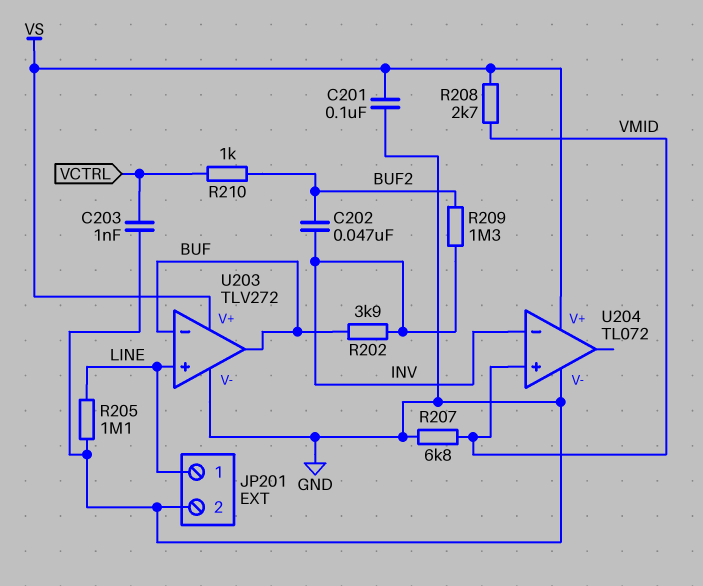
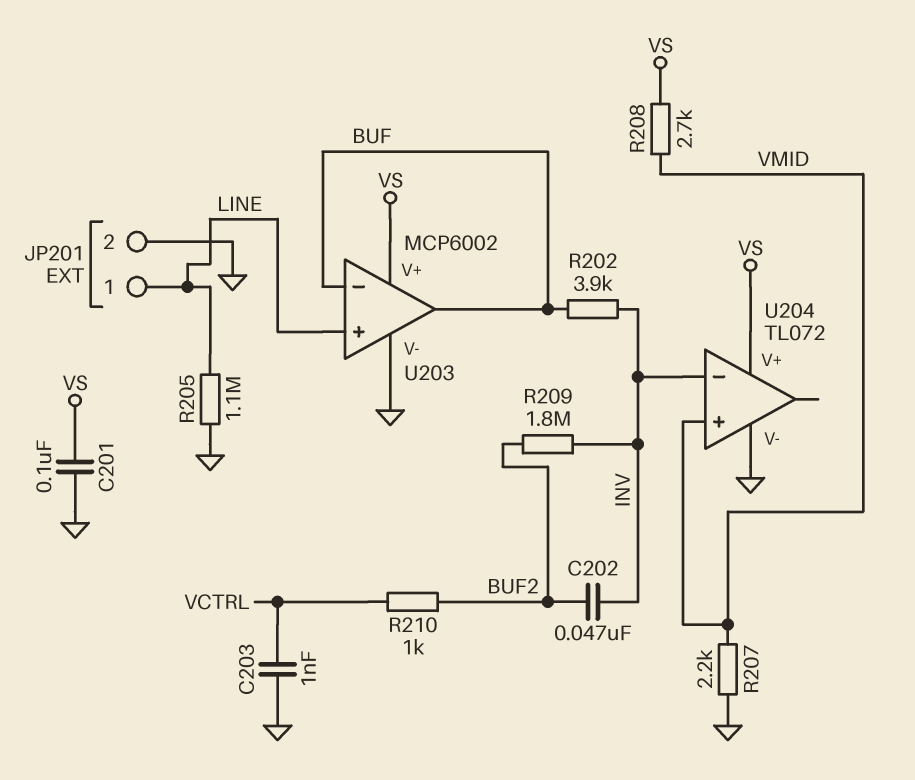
R207: 6.8k (GND, VMID) -> 2.2k (GND, VMID)
R209: 1.3M (BUF2, INV) -> 1.8M (BUF2, INV)
U203: TLV272 -> MCP6002

